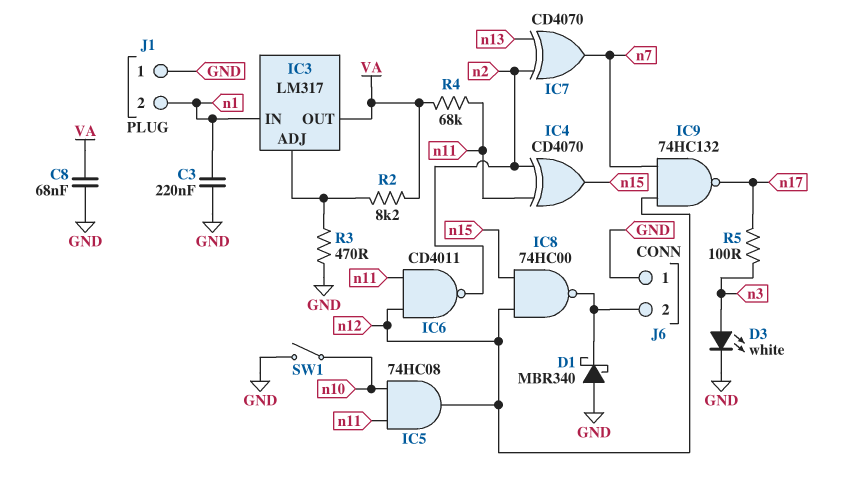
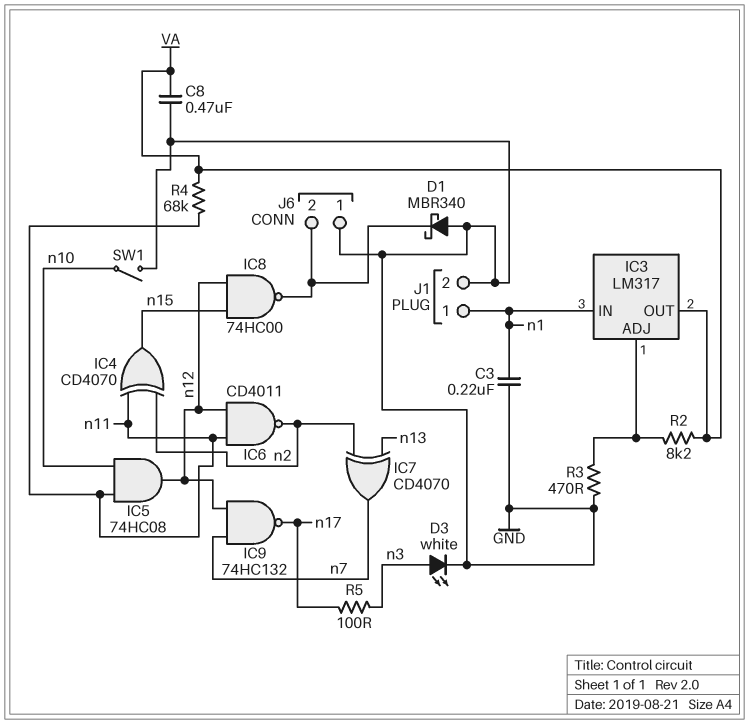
C8: 68nF (GND, VA) -> 470nF (GND, VA)
J1 pin 1: GND -> n1
J1 pin 2: n1 -> GND

